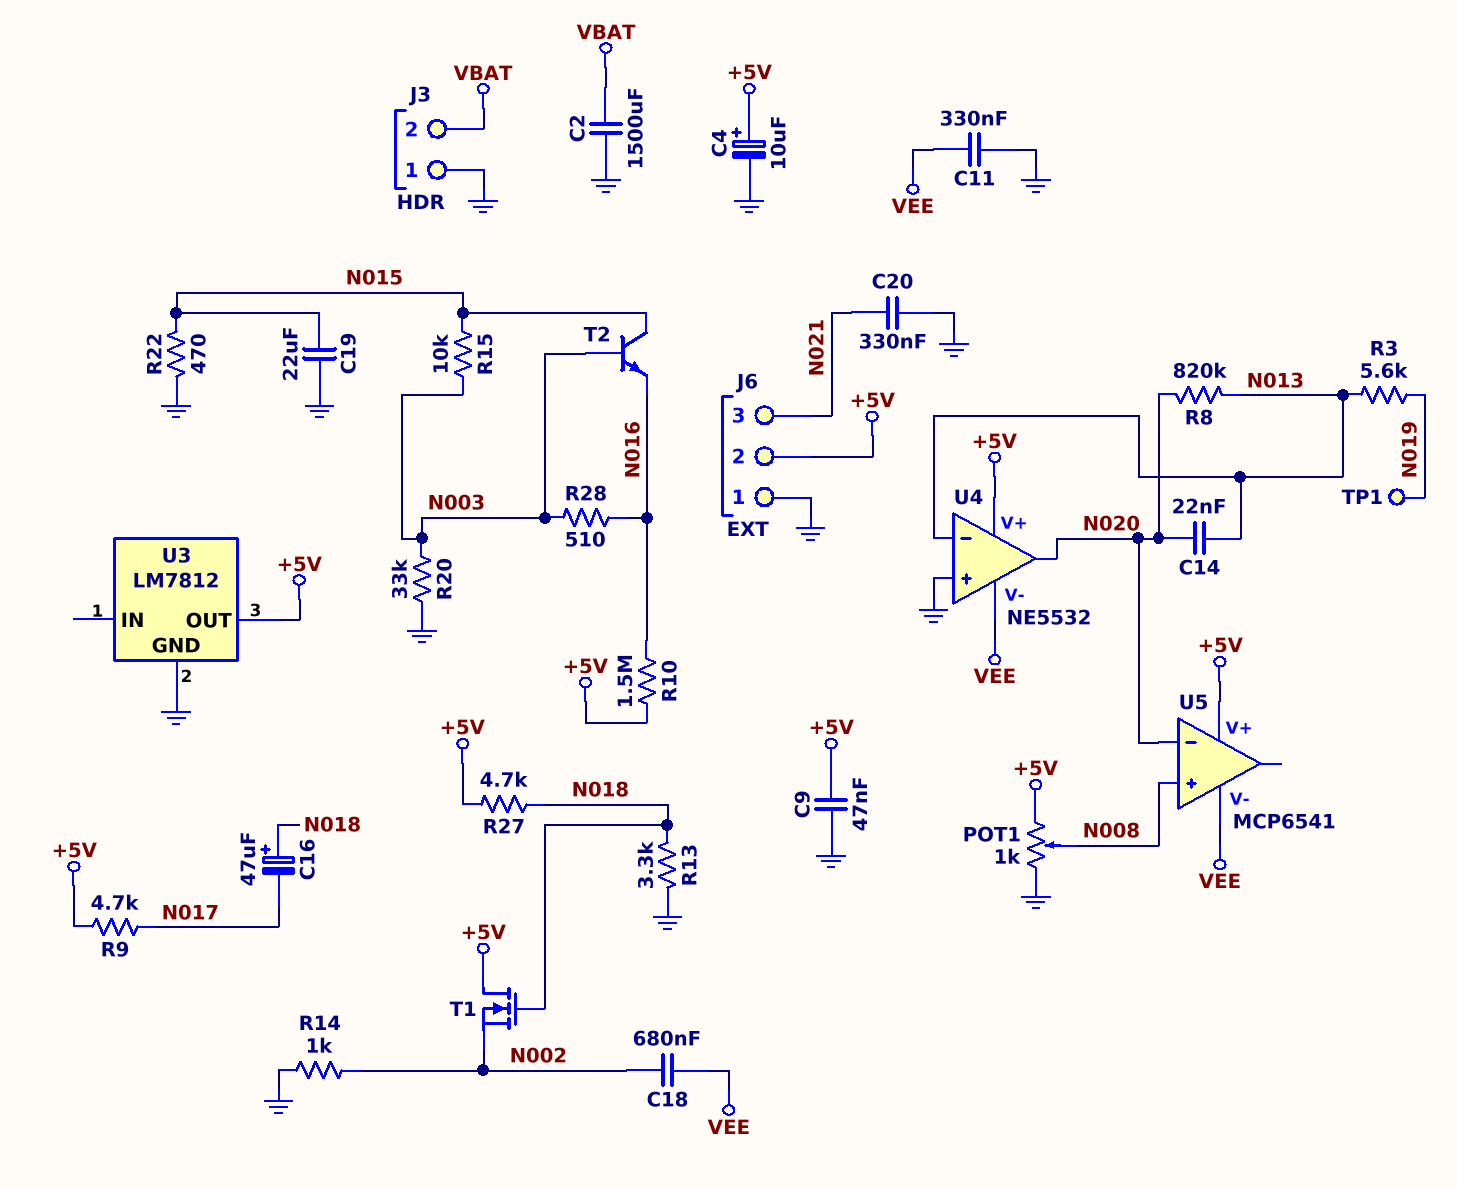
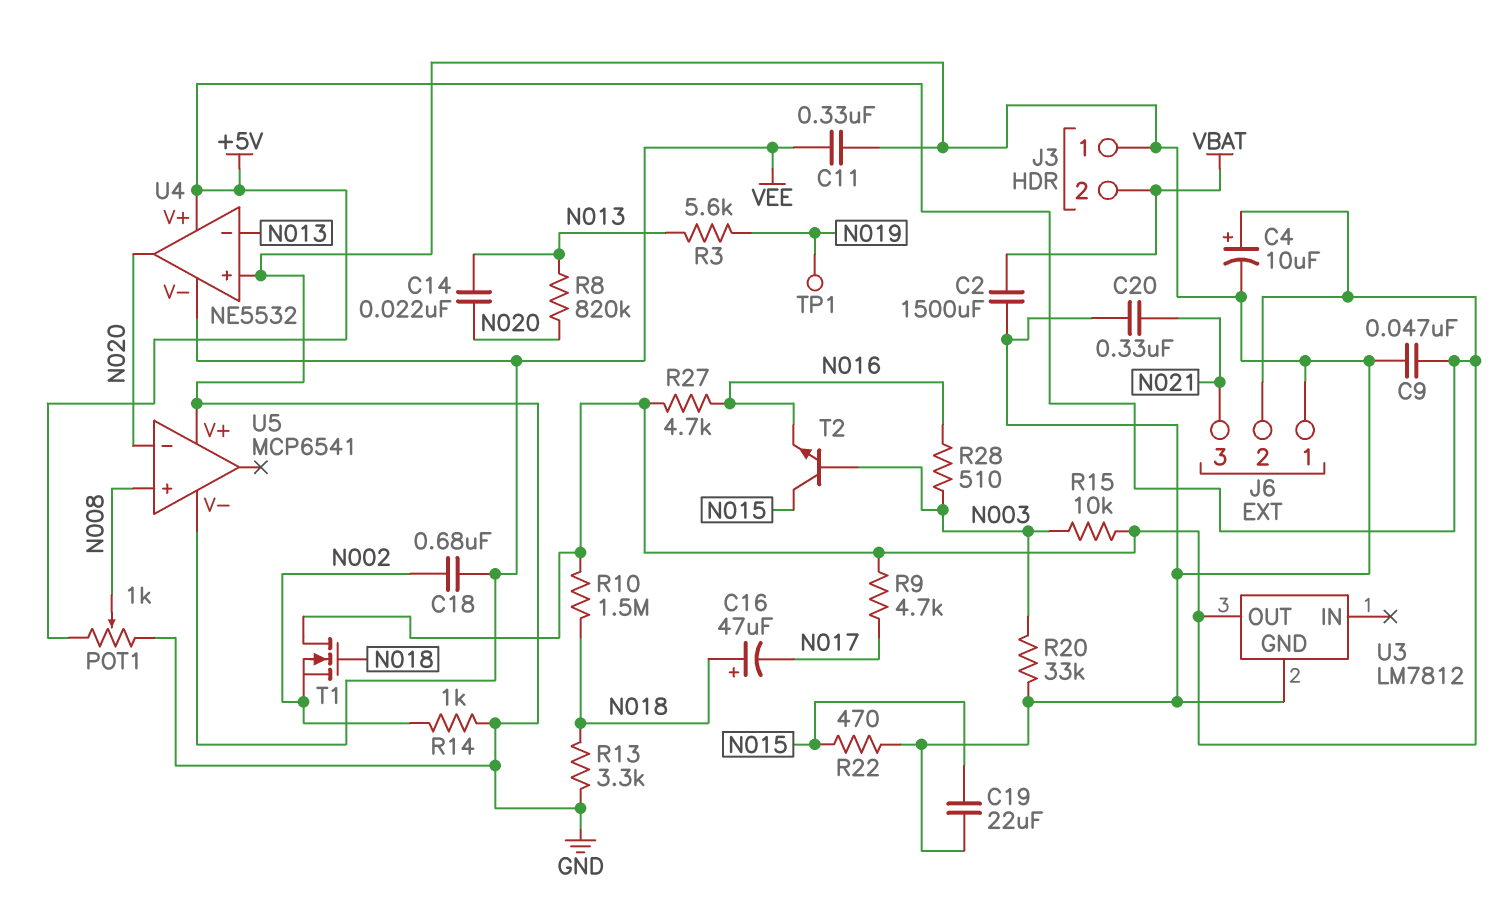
R10: 1.5M (+5V, N016) -> 1.5M (+5V, N018)
R15: 10k (N003, N015) -> 10k (+5V, N003)
R27: 4.7k (+5V, N018) -> 4.7k (+5V, N016)
U5 pin V+: +5V -> GND

